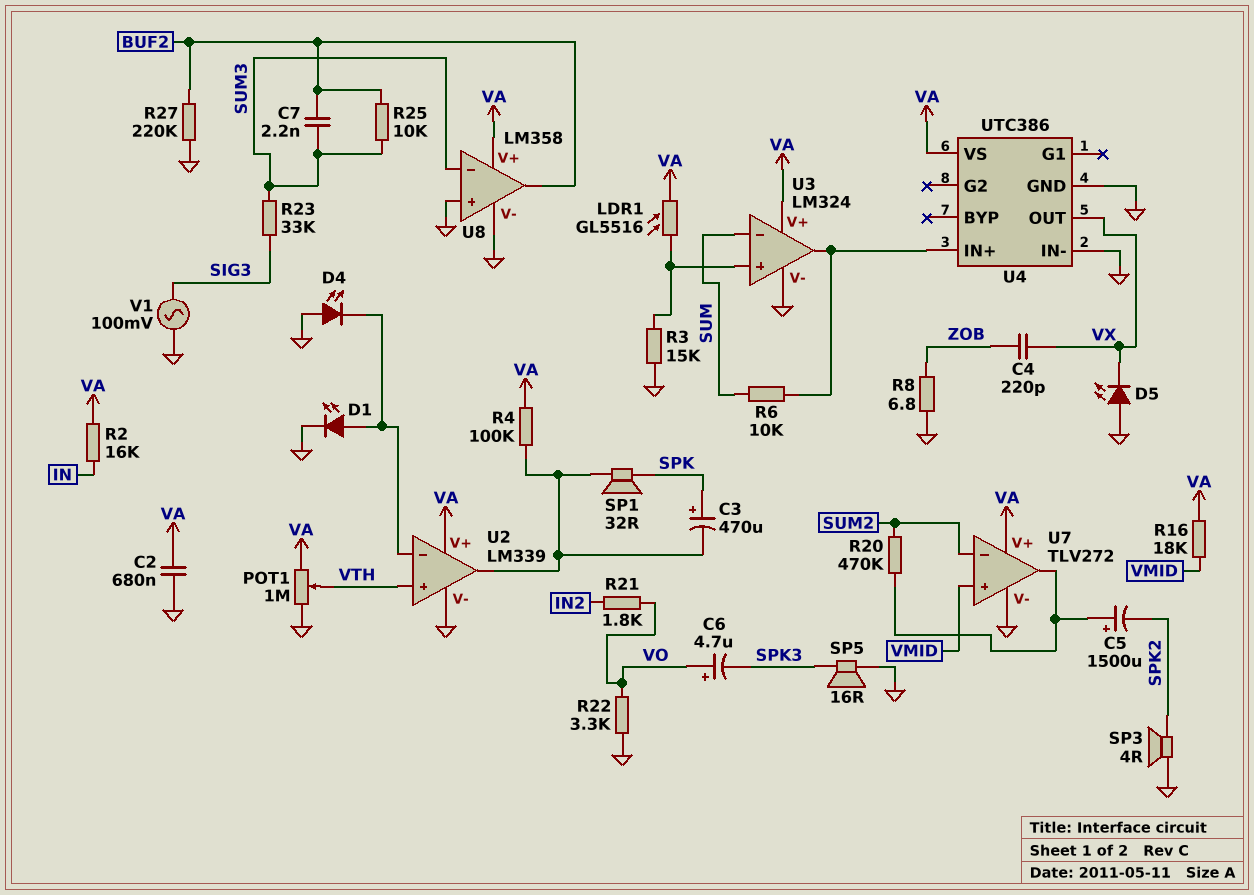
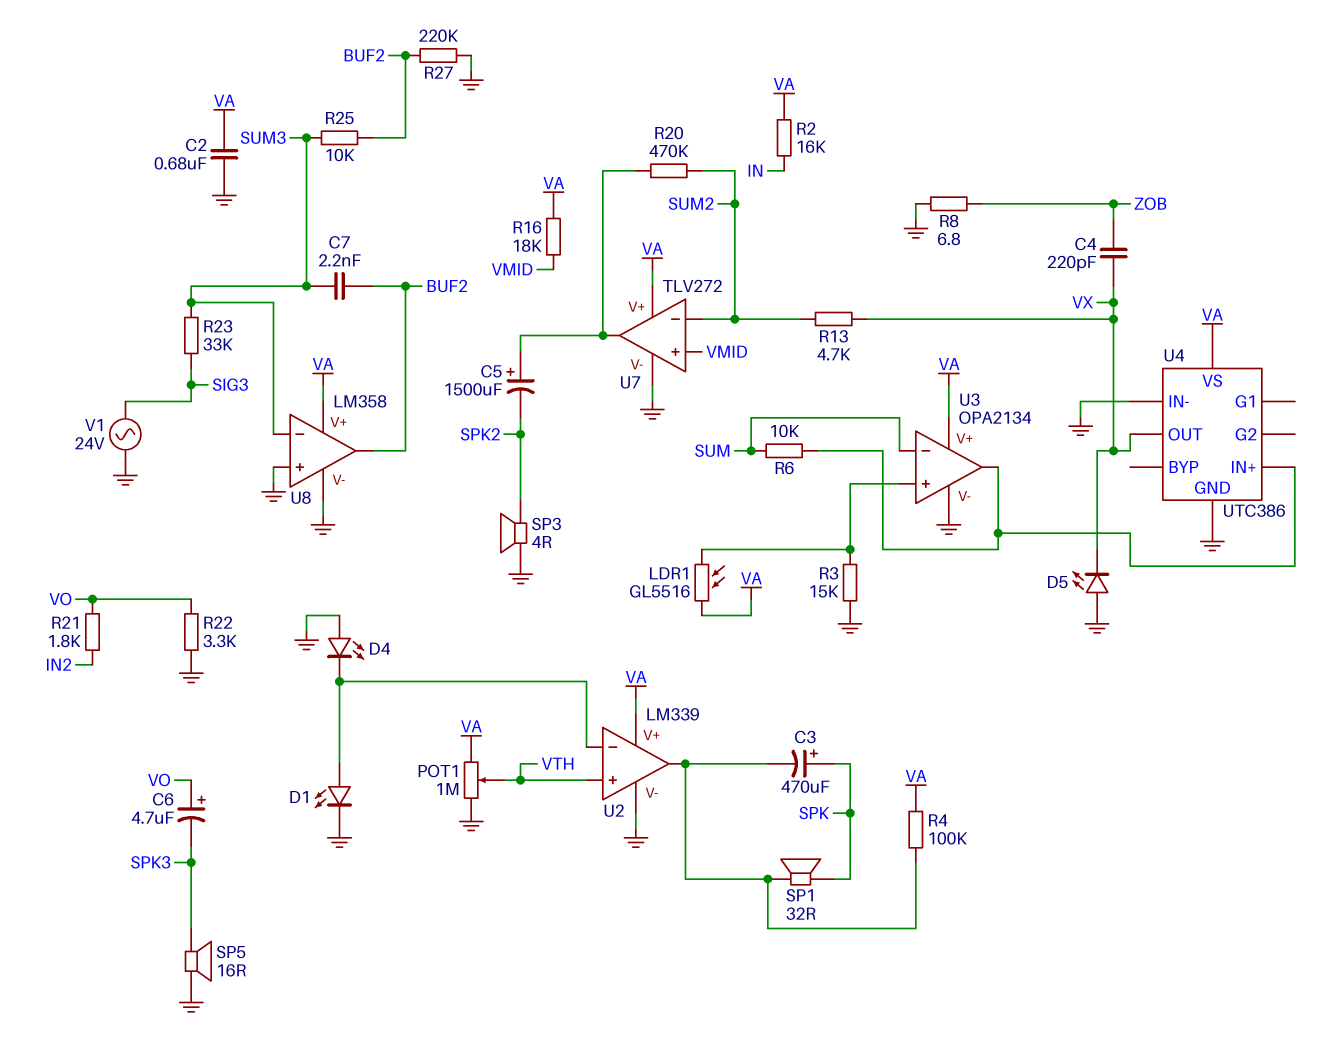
R13: none -> 4.7k (SUM2, VX)
U3: LM324 -> OPA2134
V1: AC 100mV (GND, SIG3) -> AC 24V (GND, SIG3)

